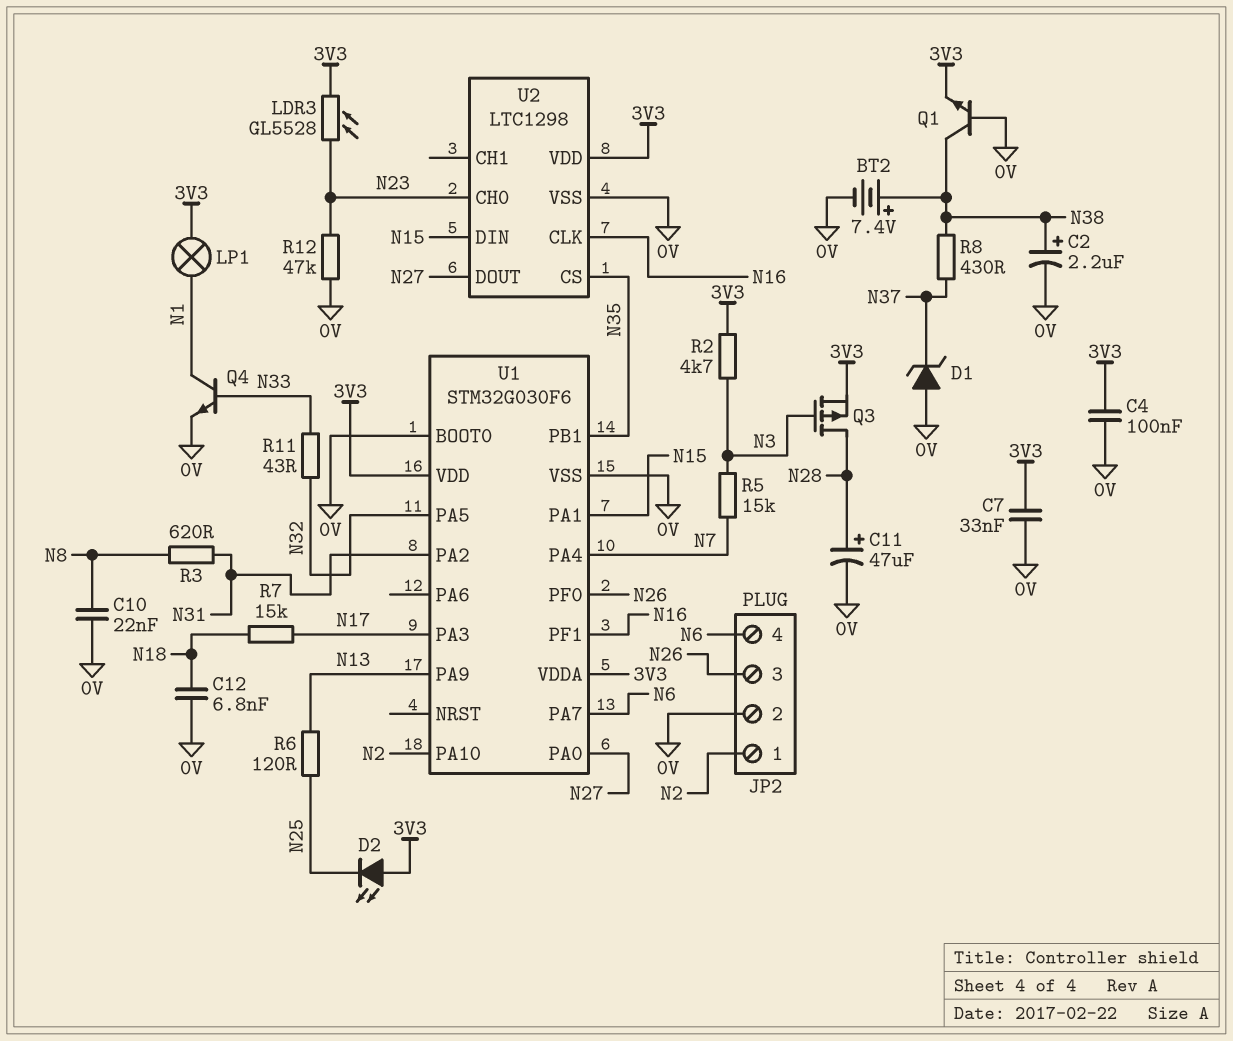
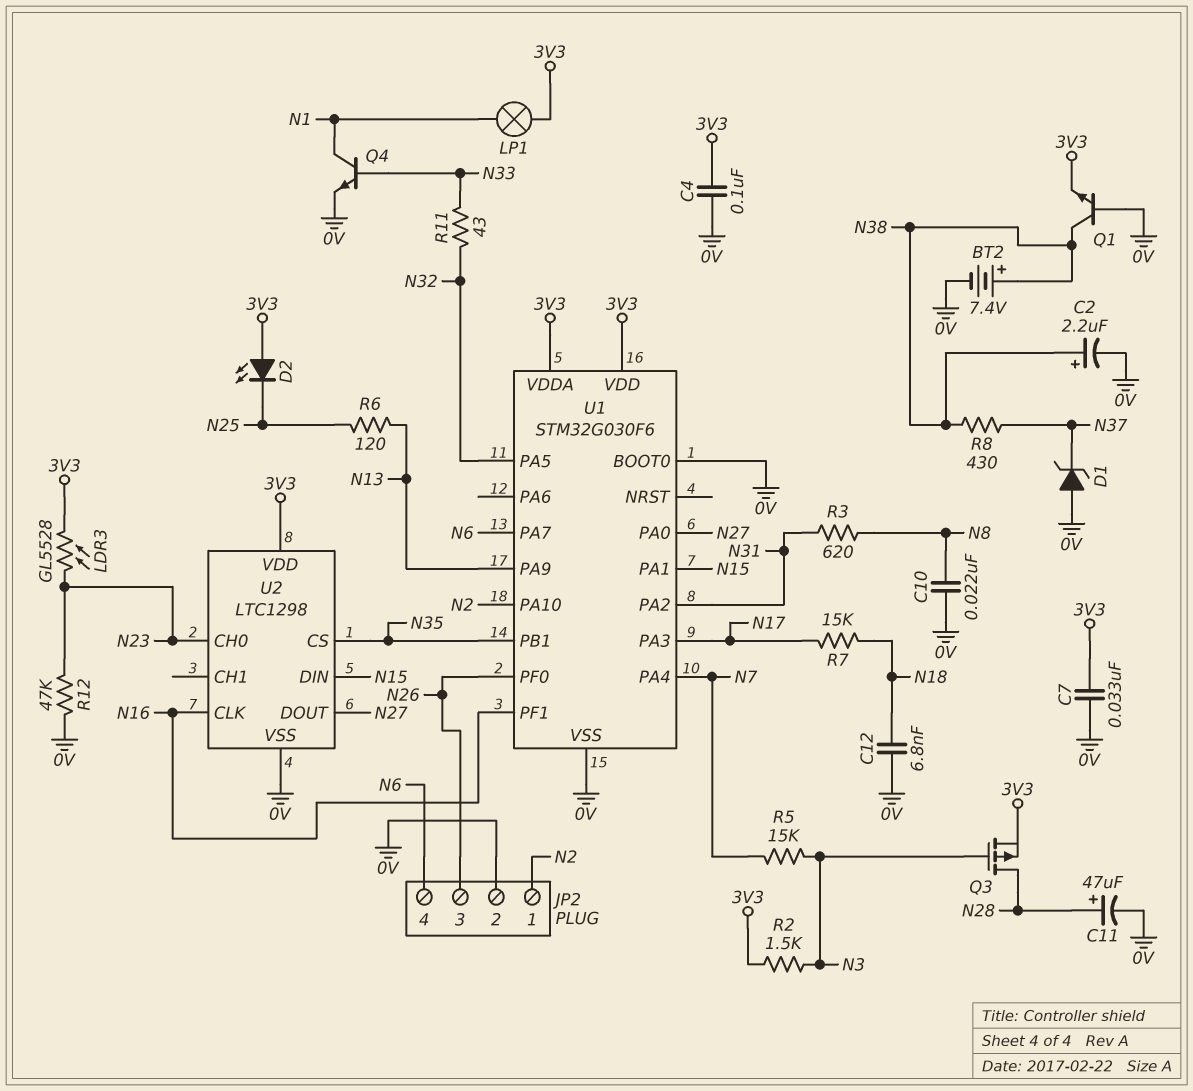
R2: 4.7k (3V3, N3) -> 1.5k (3V3, N3)

